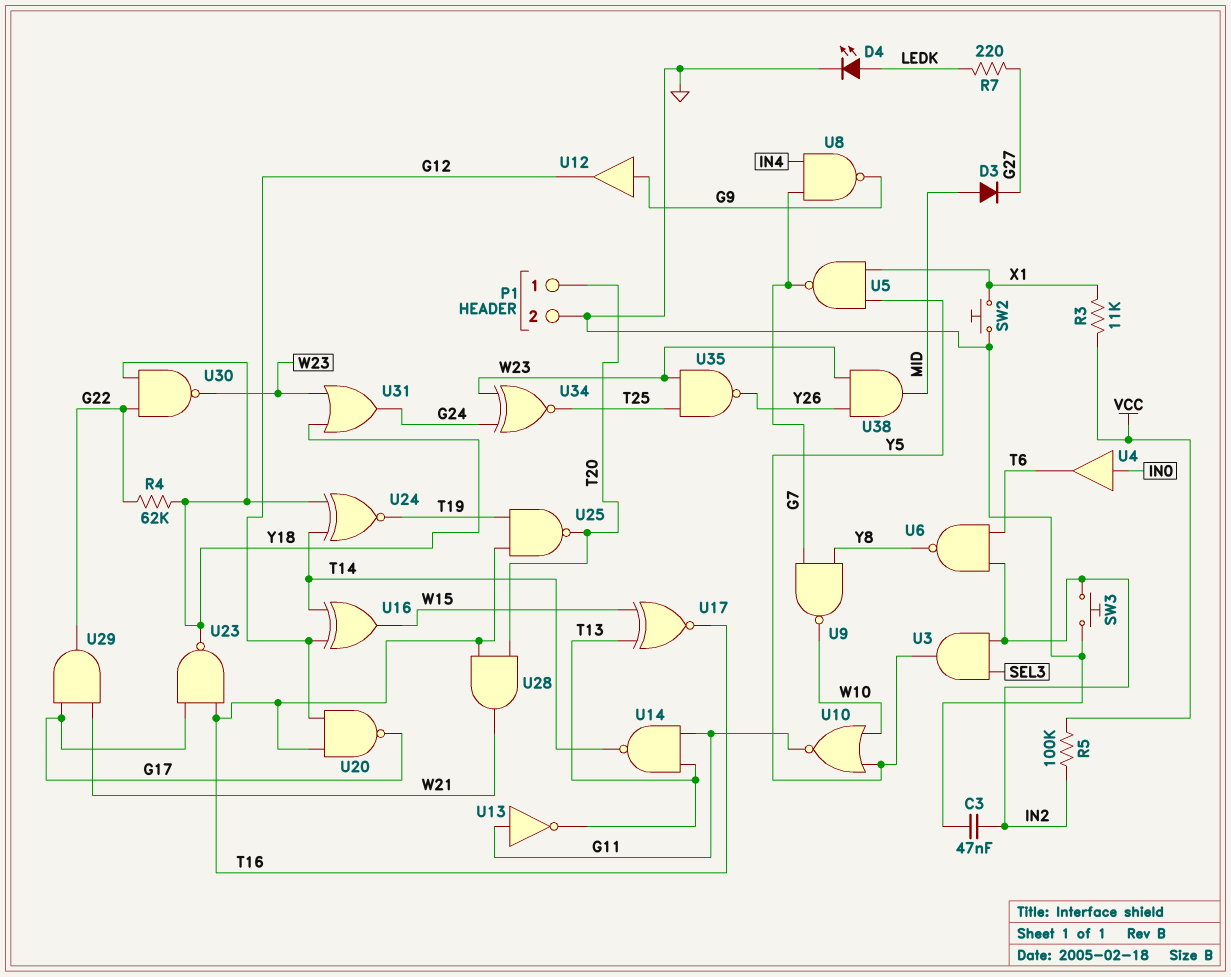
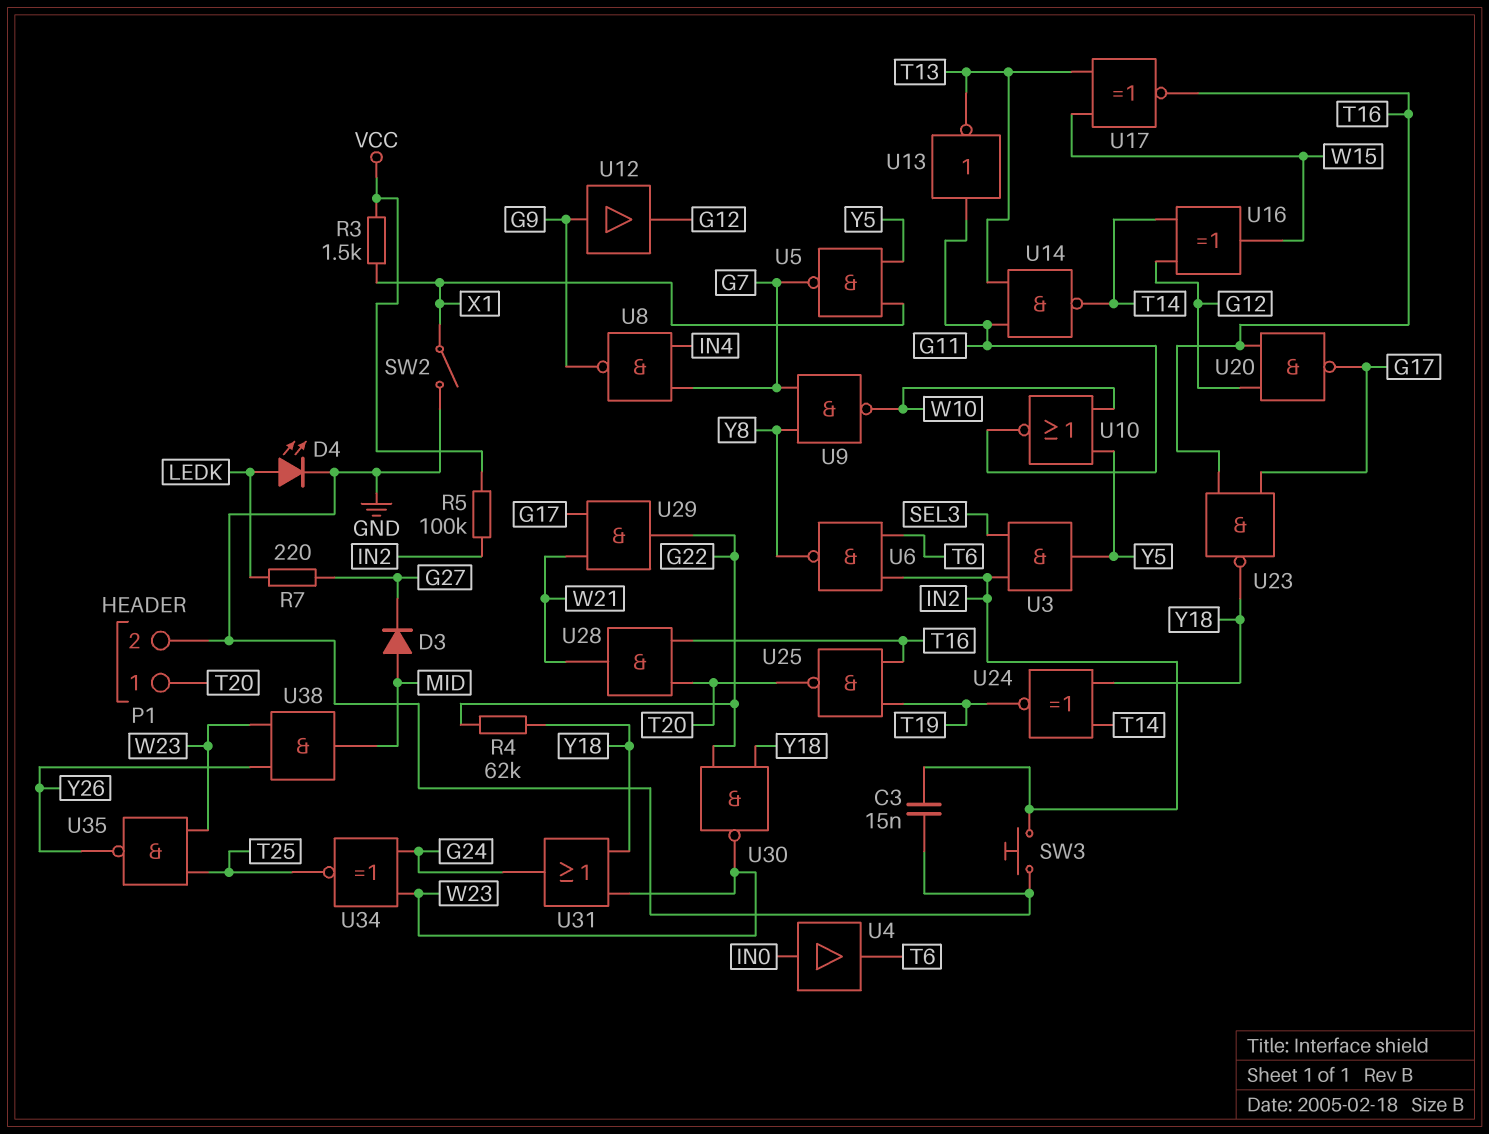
C3: 47nF (GND, IN2) -> 15nF (GND, IN2)
R3: 11k (VCC, X1) -> 1.5k (VCC, X1)
SW2: button (GND, X1) -> switch (GND, X1)

